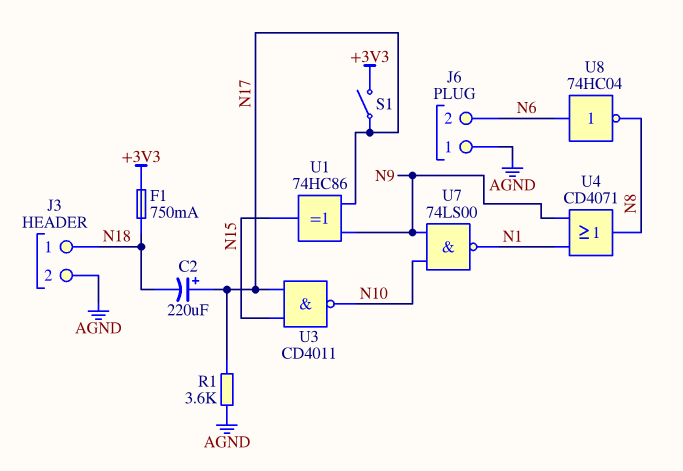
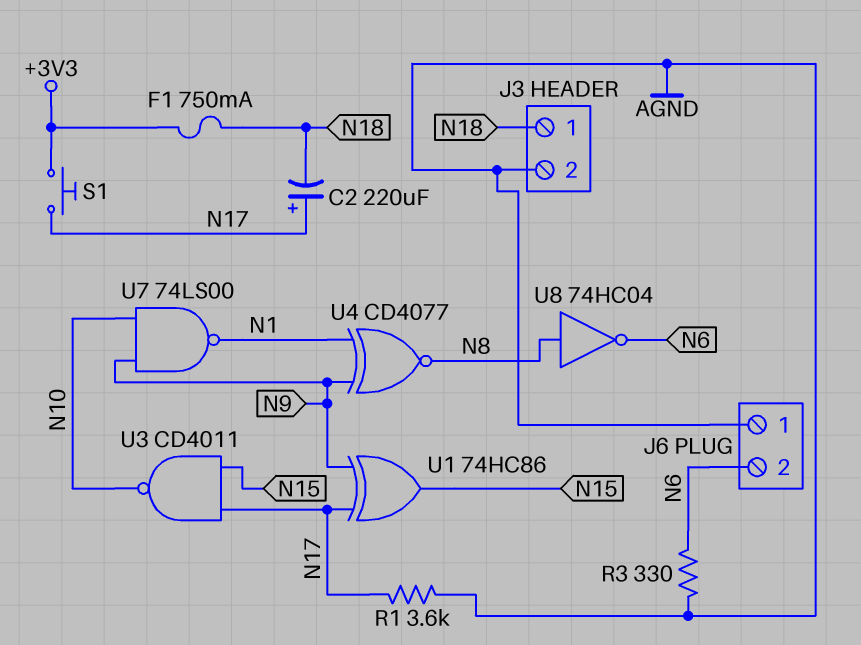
R3: none -> 330 (AGND, N6)
S1: switch (+3V3, N17) -> button (+3V3, N17)
U4: OR CD4071 (in N1, in N9, out N8) -> XNOR CD4077 (in N1, in N9, out N8)
U8: NOT 74HC04 (in N6, out N8) -> NOT 74HC04 (in N8, out N6)

